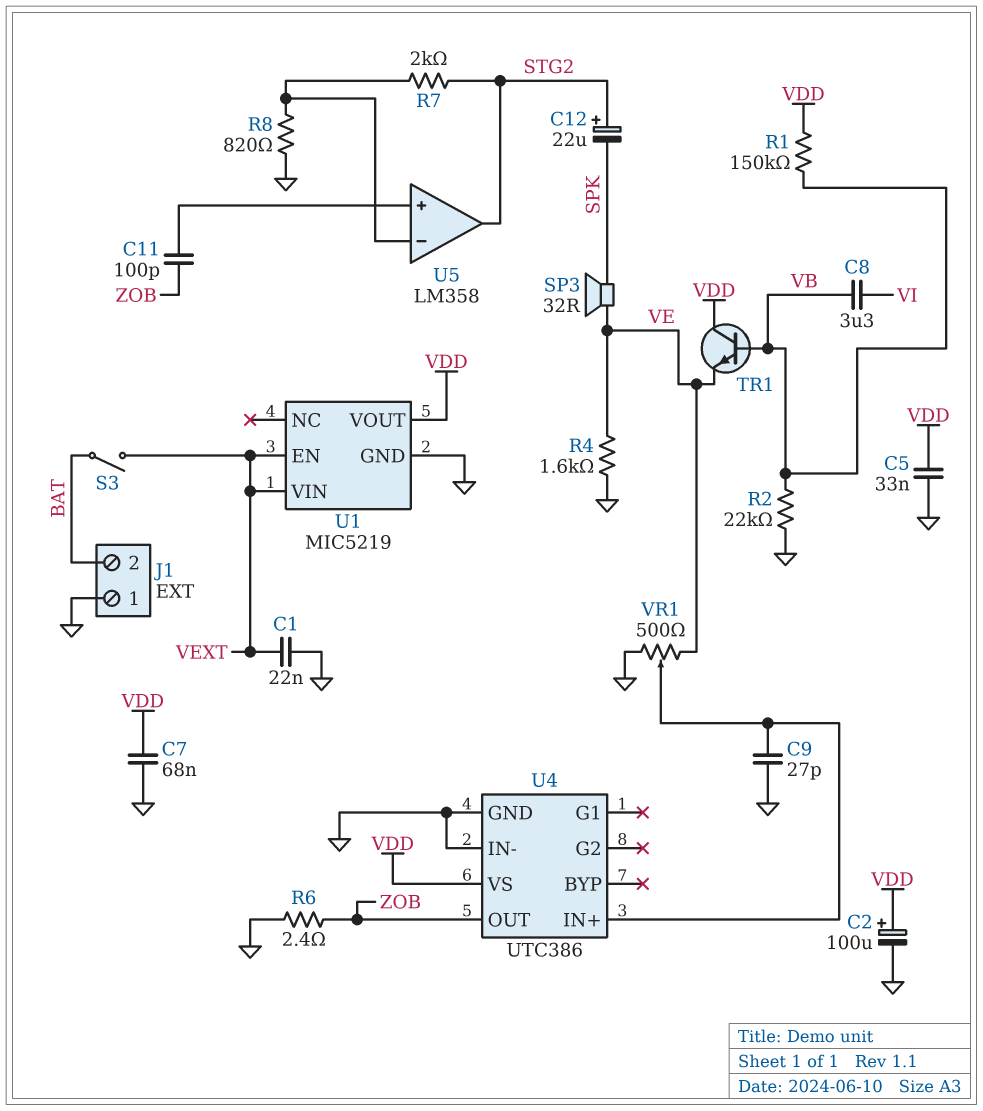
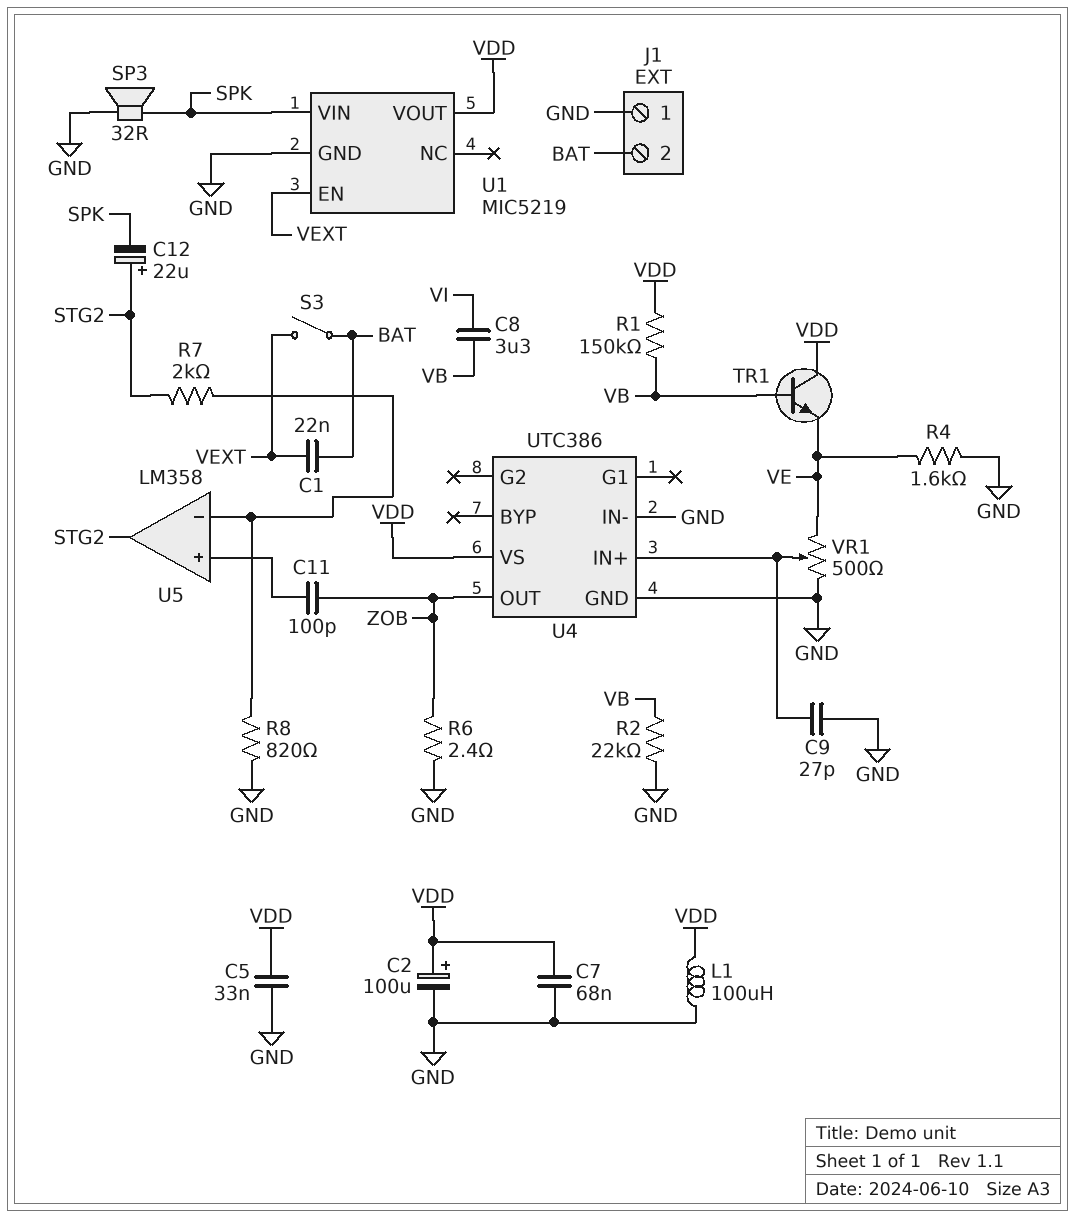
C1: 22nF (GND, VEXT) -> 22nF (BAT, VEXT)
L1: none -> 100uH (GND, VDD)
SP3: speaker 32R (SPK, VE) -> speaker 32R (GND, SPK)
U1 pin VIN: VEXT -> SPK

